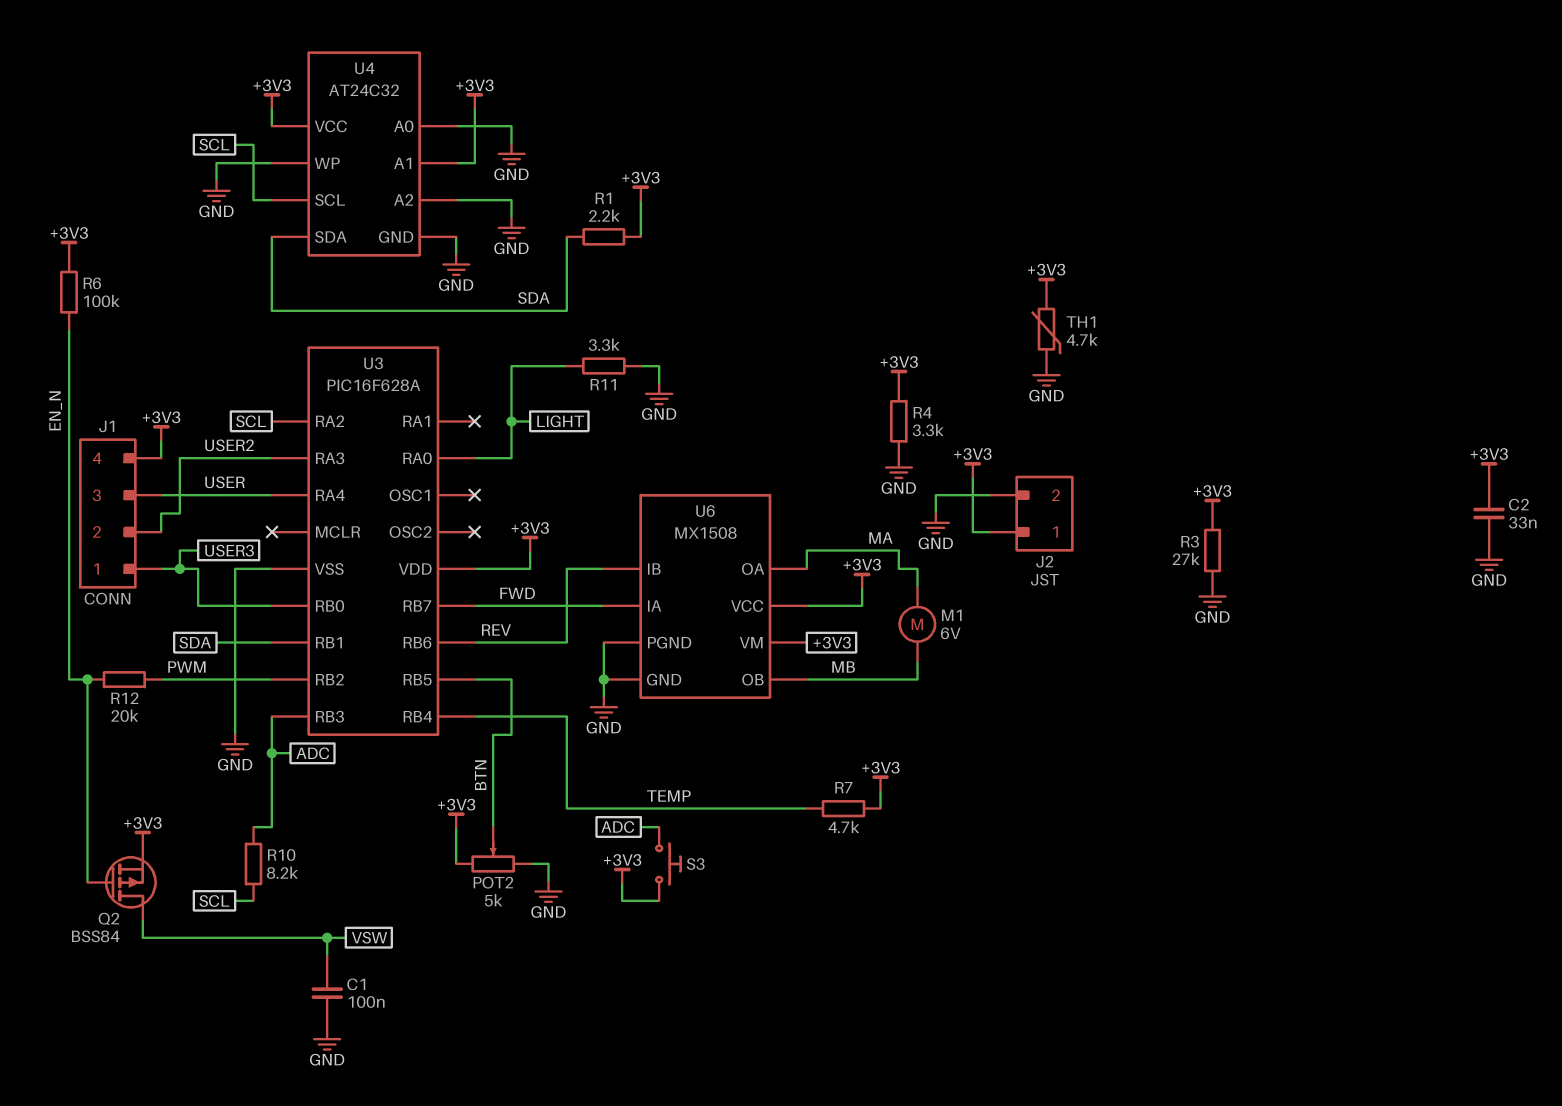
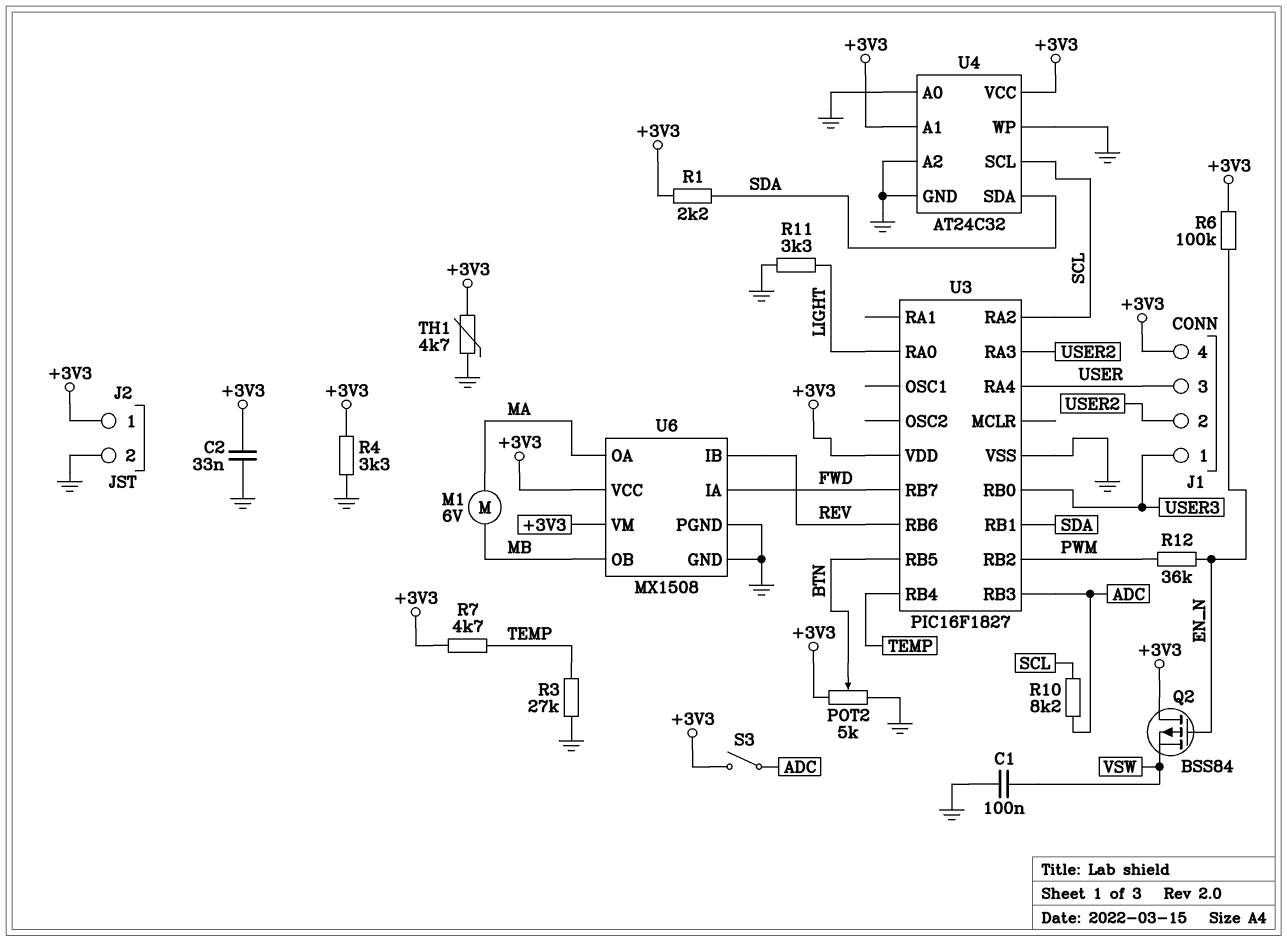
Q2: PMOS BSS84 (G EN_N, D VSW, S +3V3) -> PMOS BSS84 (G EN_N, D +3V3, S VSW)
R3: 27k (+3V3, GND) -> 27k (GND, TEMP)
R12: 20k (EN_N, PWM) -> 36k (EN_N, PWM)
S3: button (+3V3, ADC) -> switch (+3V3, ADC)
U3: PIC16F628A -> PIC16F1827

